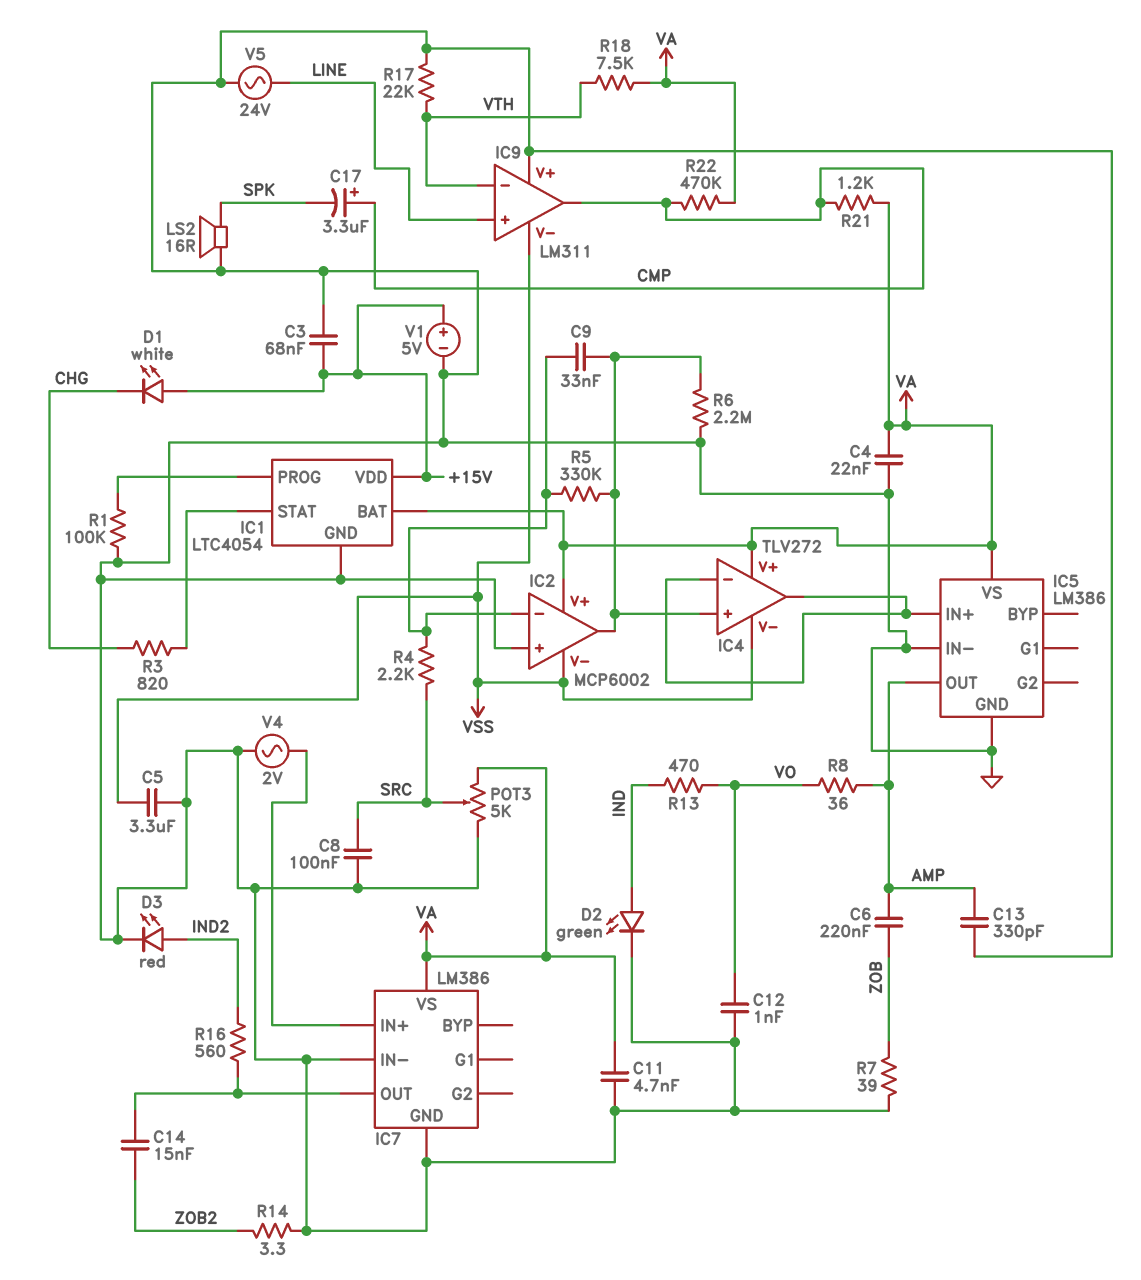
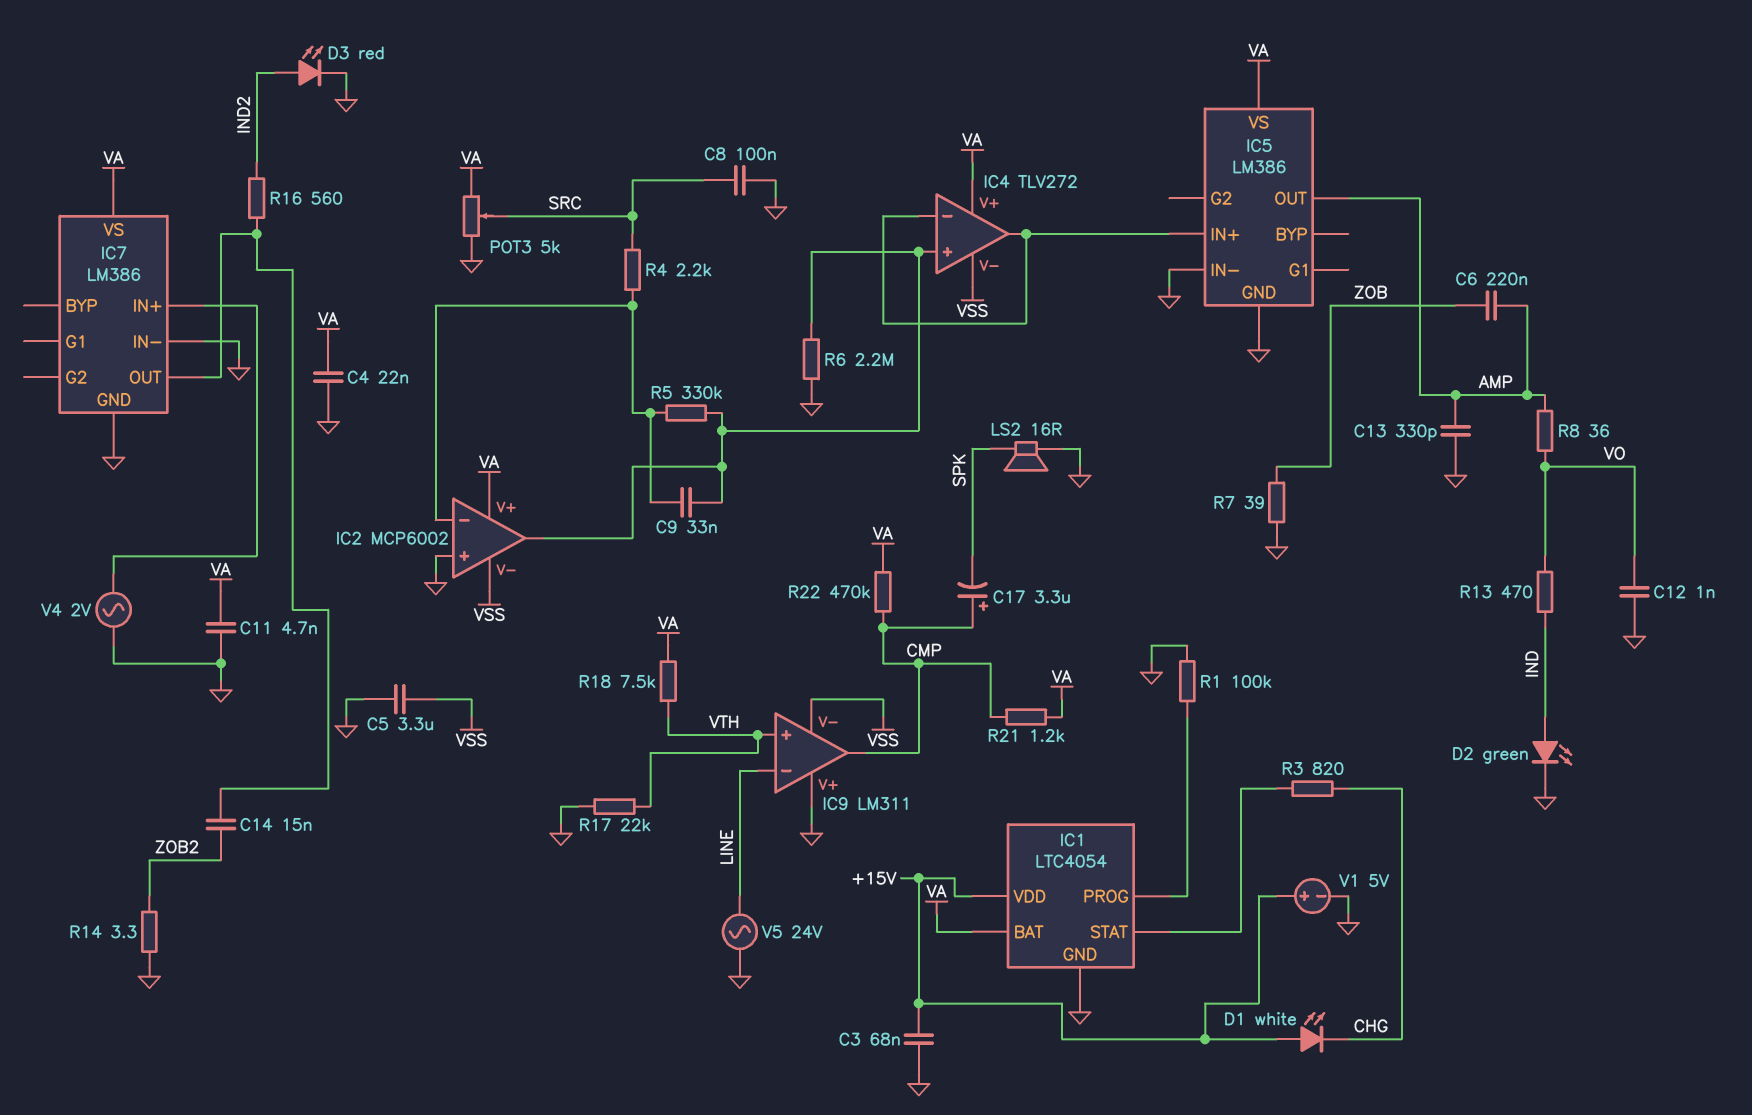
IC9 pin in+: LINE -> VTH
IC9 pin in-: VTH -> LINE

